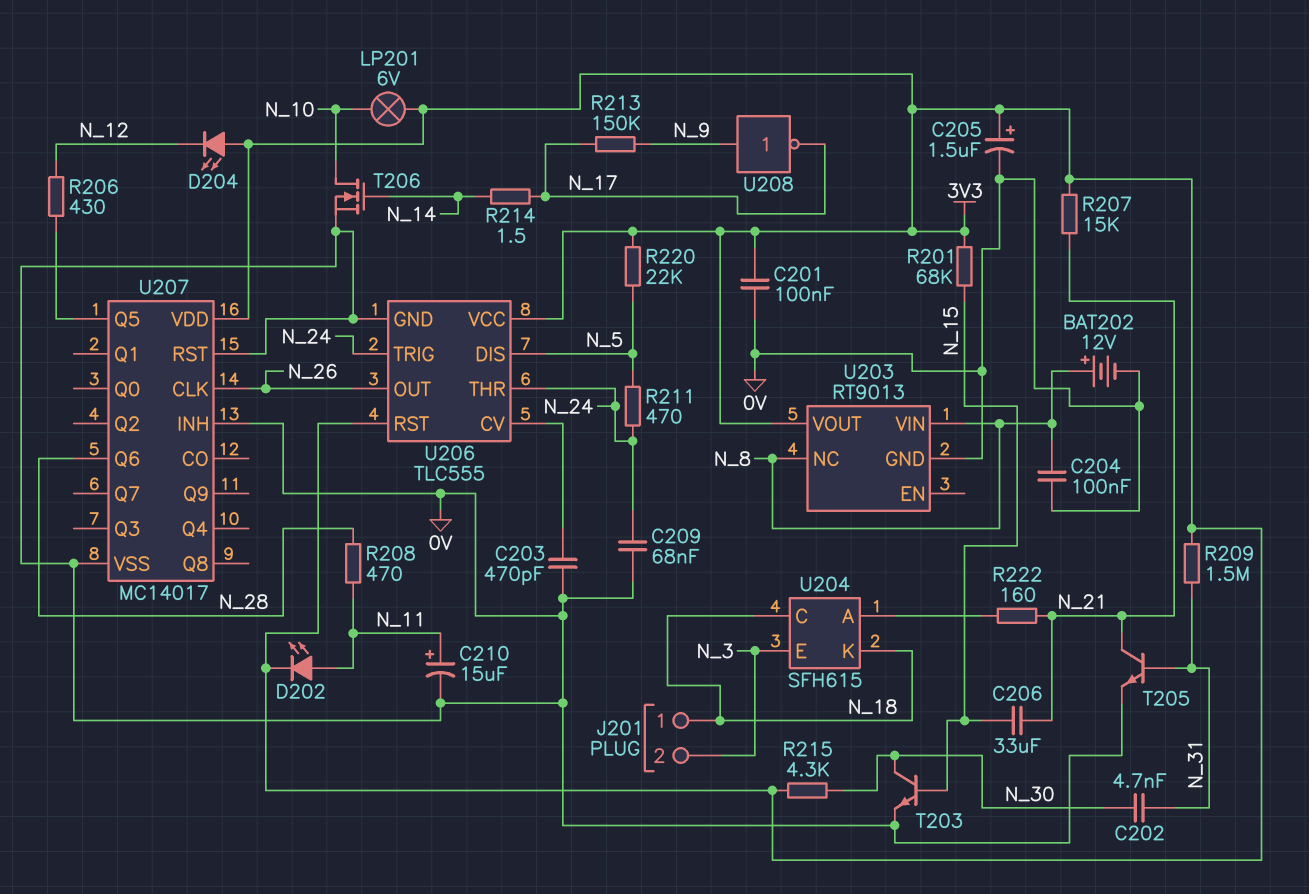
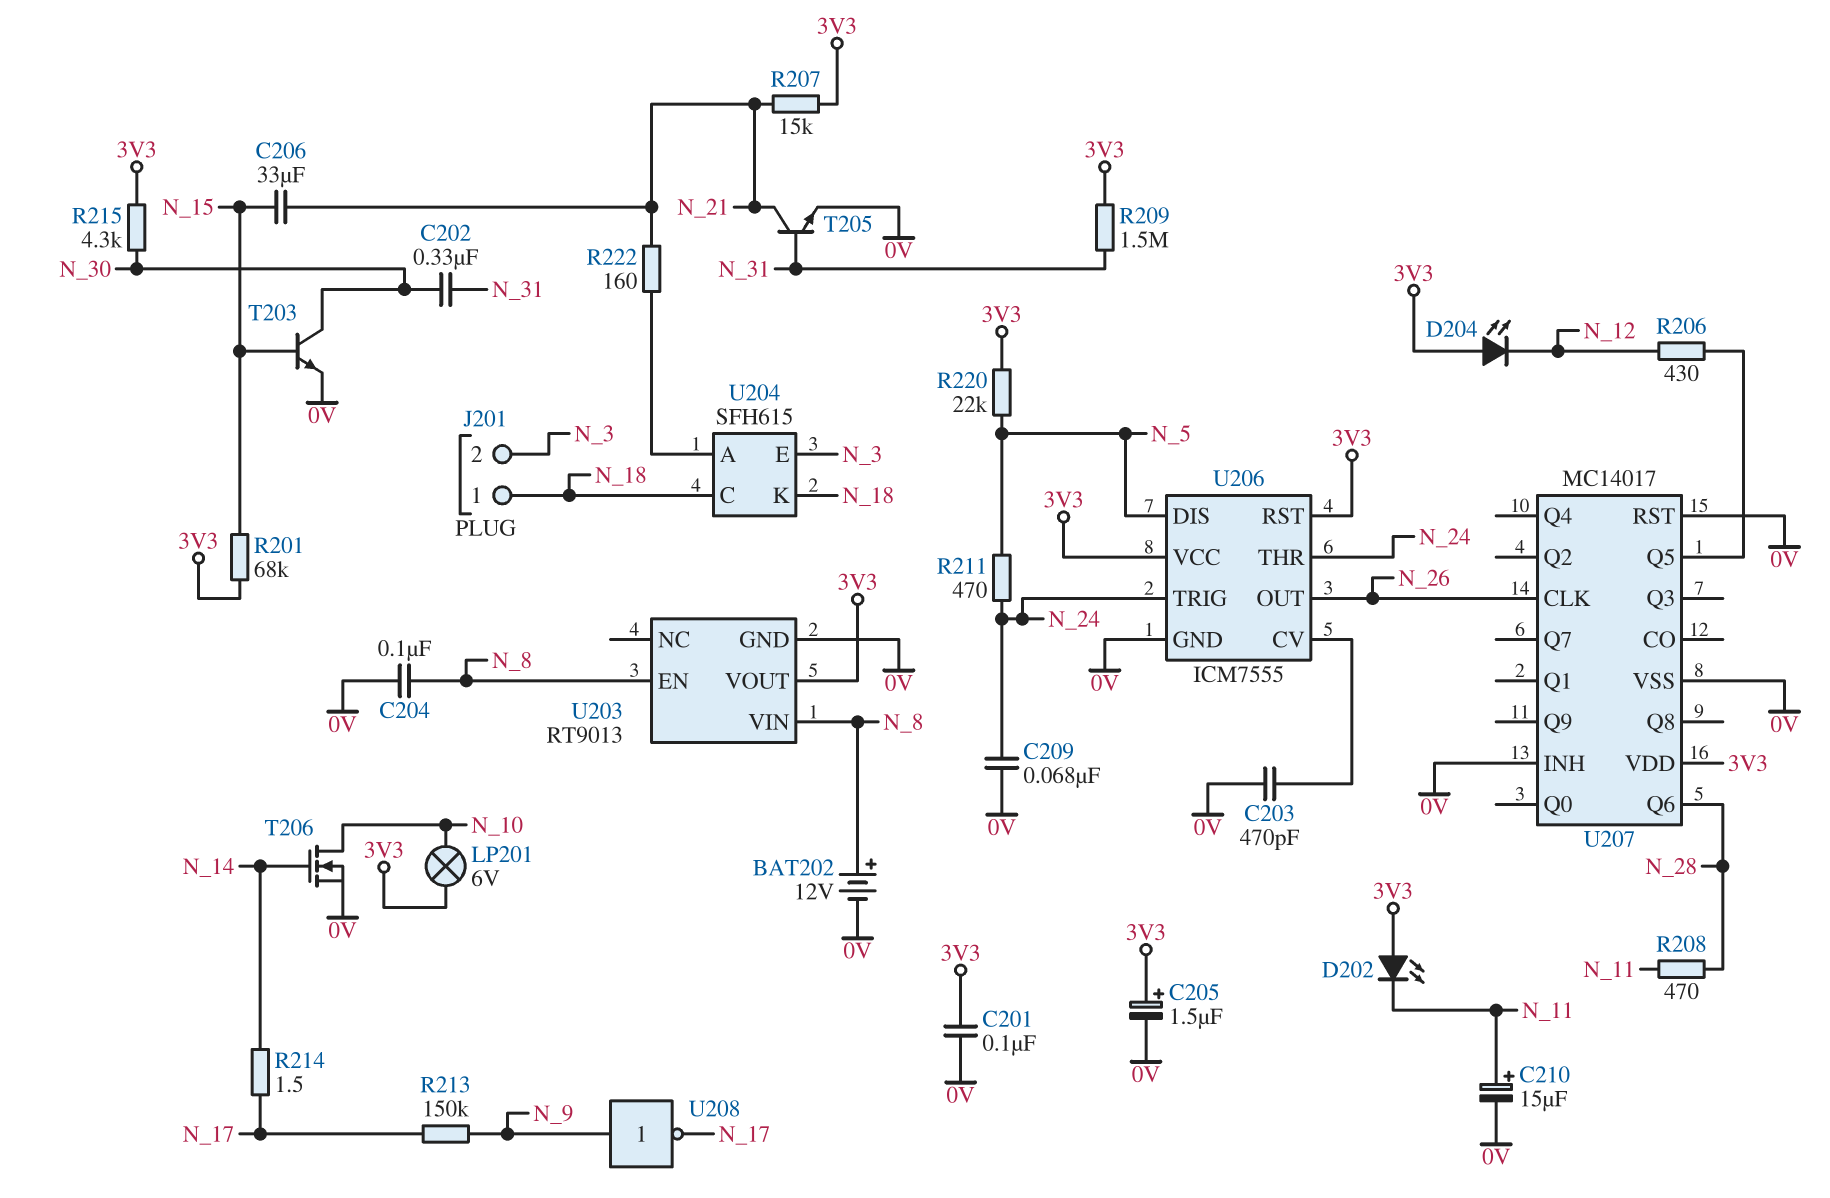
C202: 4.7nF (N_30, N_31) -> 330nF (N_30, N_31)
D202: LED (A N_11, K 3V3) -> LED (A 3V3, K N_11)
U203 pin EN: none -> N_8
U203 pin NC: N_8 -> none
U206: TLC555 -> ICM7555

